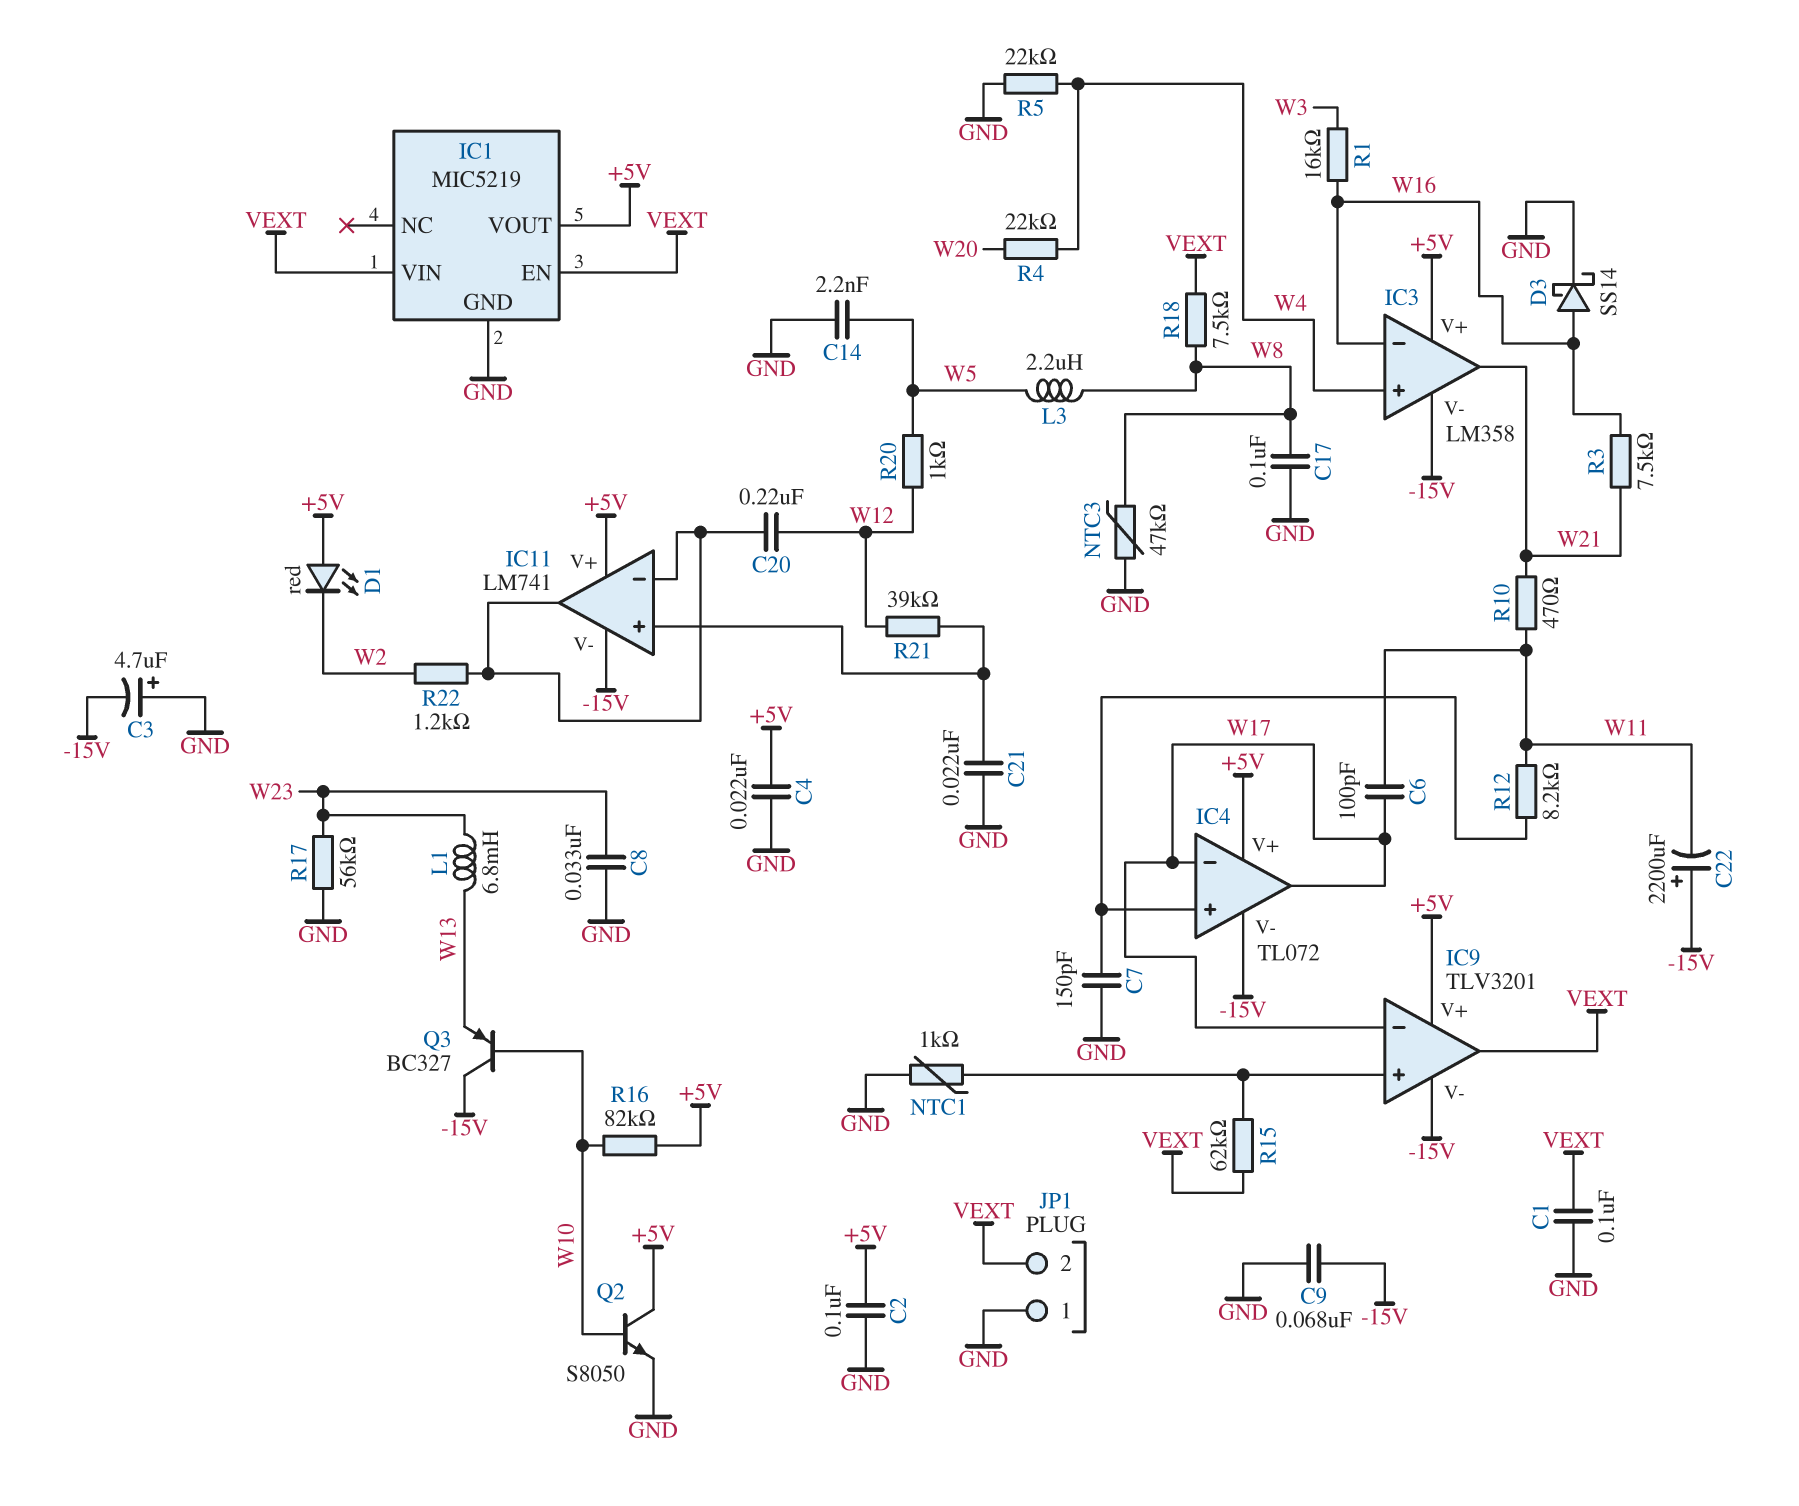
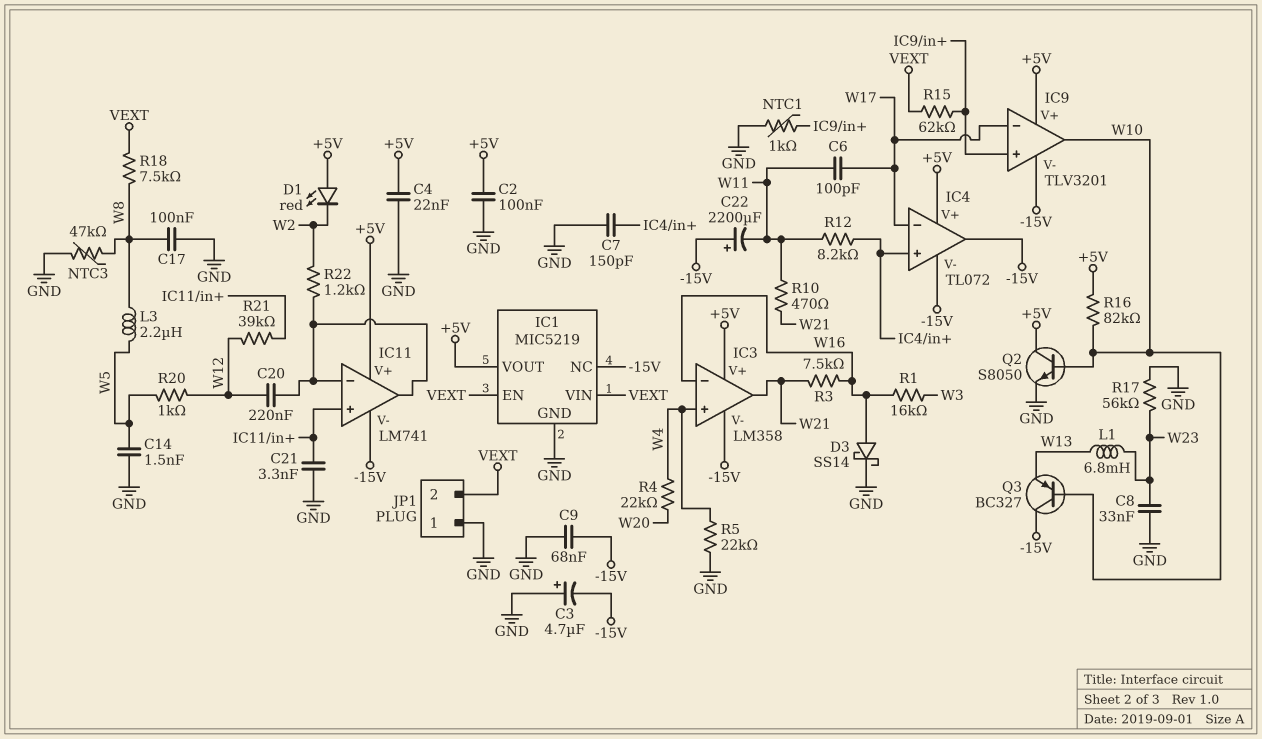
C1: 100nF (GND, VEXT) -> none
C14: 2.2nF (GND, W5) -> 1.5nF (GND, W5)
C21: 22nF (GND, IC11/in+) -> 3.3nF (GND, IC11/in+)
IC1 pin NC: none -> -15V
IC4 pin out: W17 -> -15V
IC9 pin out: VEXT -> W10

